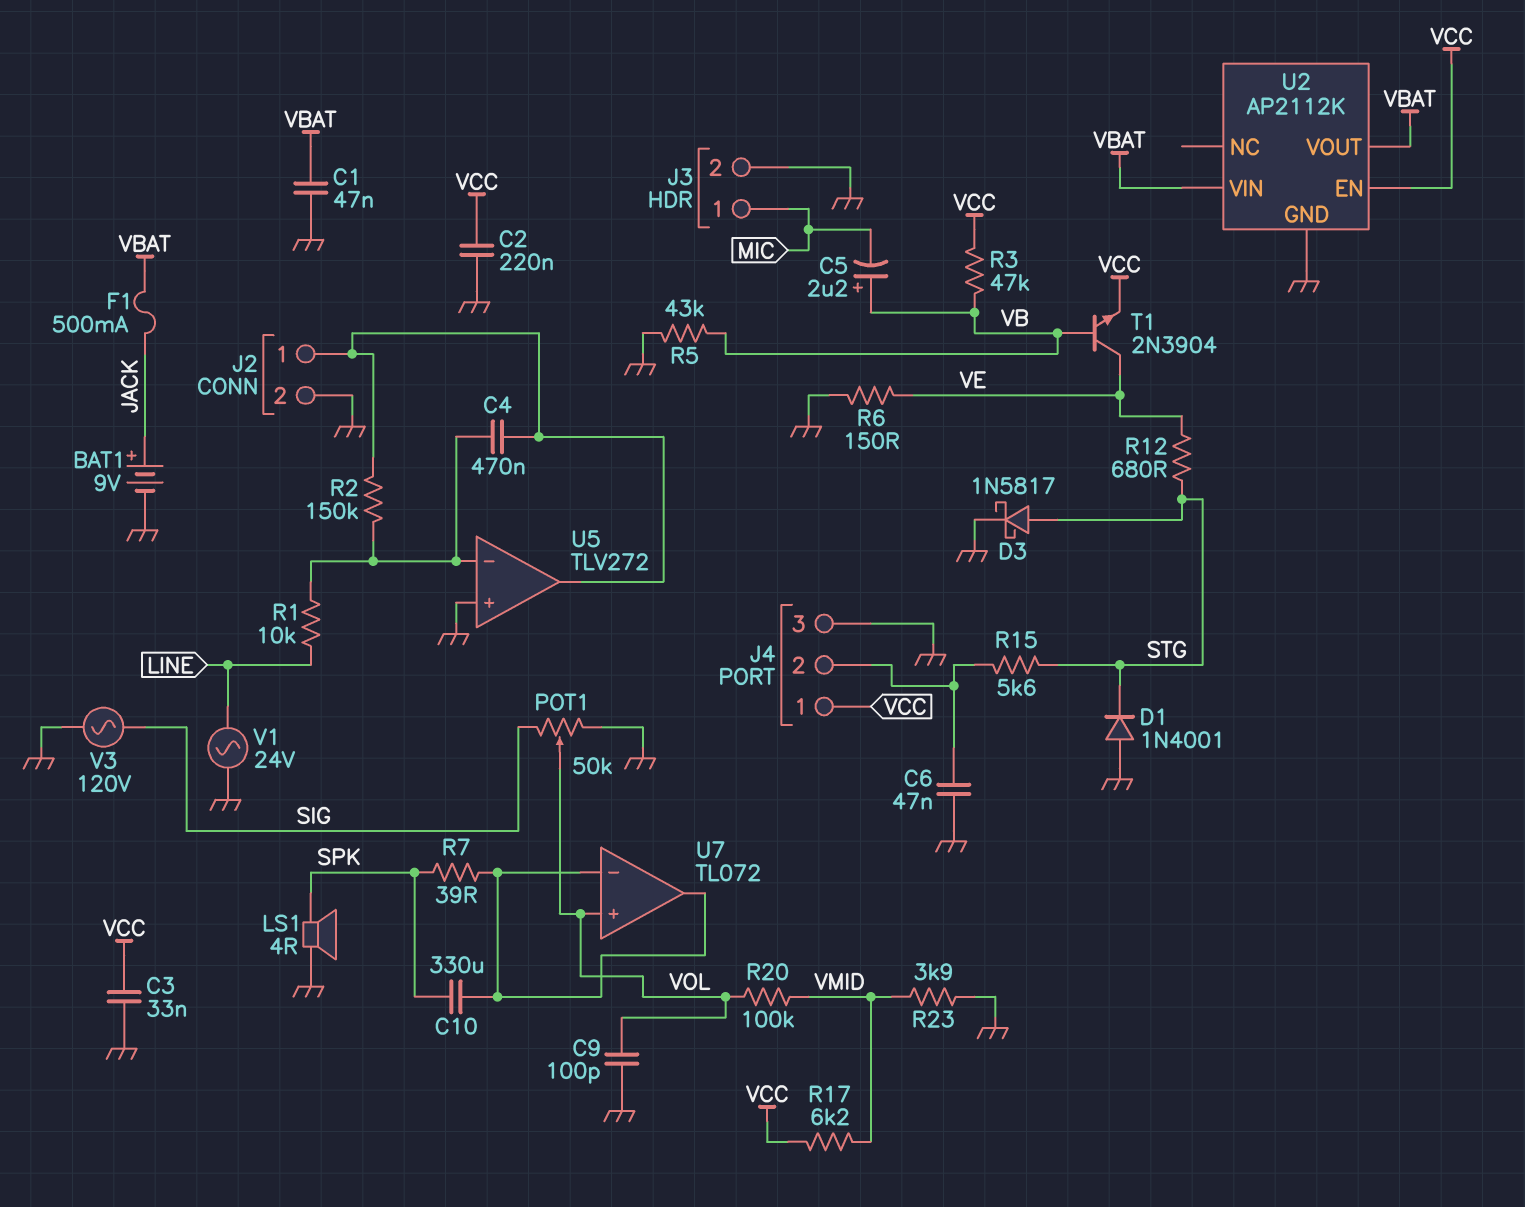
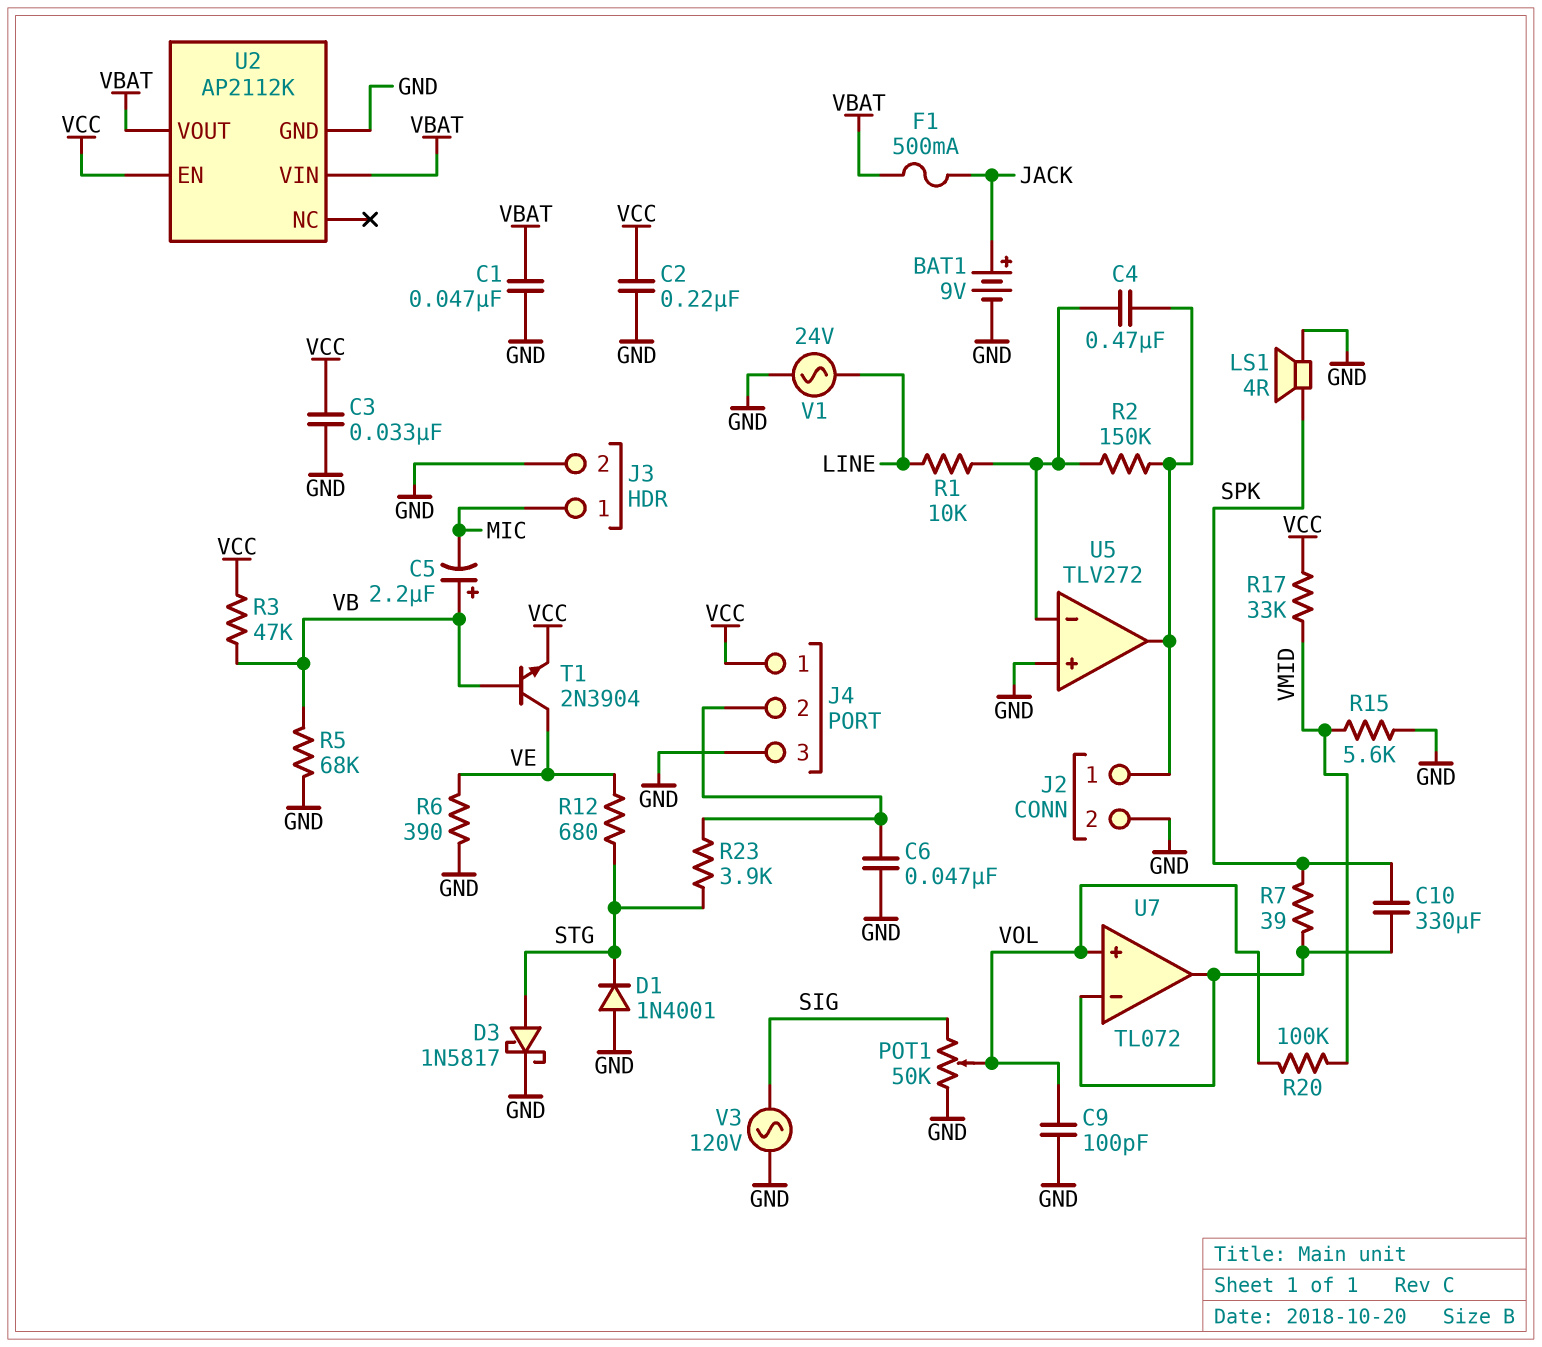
R5: 43k (GND, VB) -> 68k (GND, VB)
R6: 150 (GND, VE) -> 390 (GND, VE)
R15: 5.6k (J4/2, STG) -> 5.6k (GND, VMID)
R17: 6.2k (VCC, VMID) -> 33k (VCC, VMID)
R23: 3.9k (GND, VMID) -> 3.9k (J4/2, STG)

